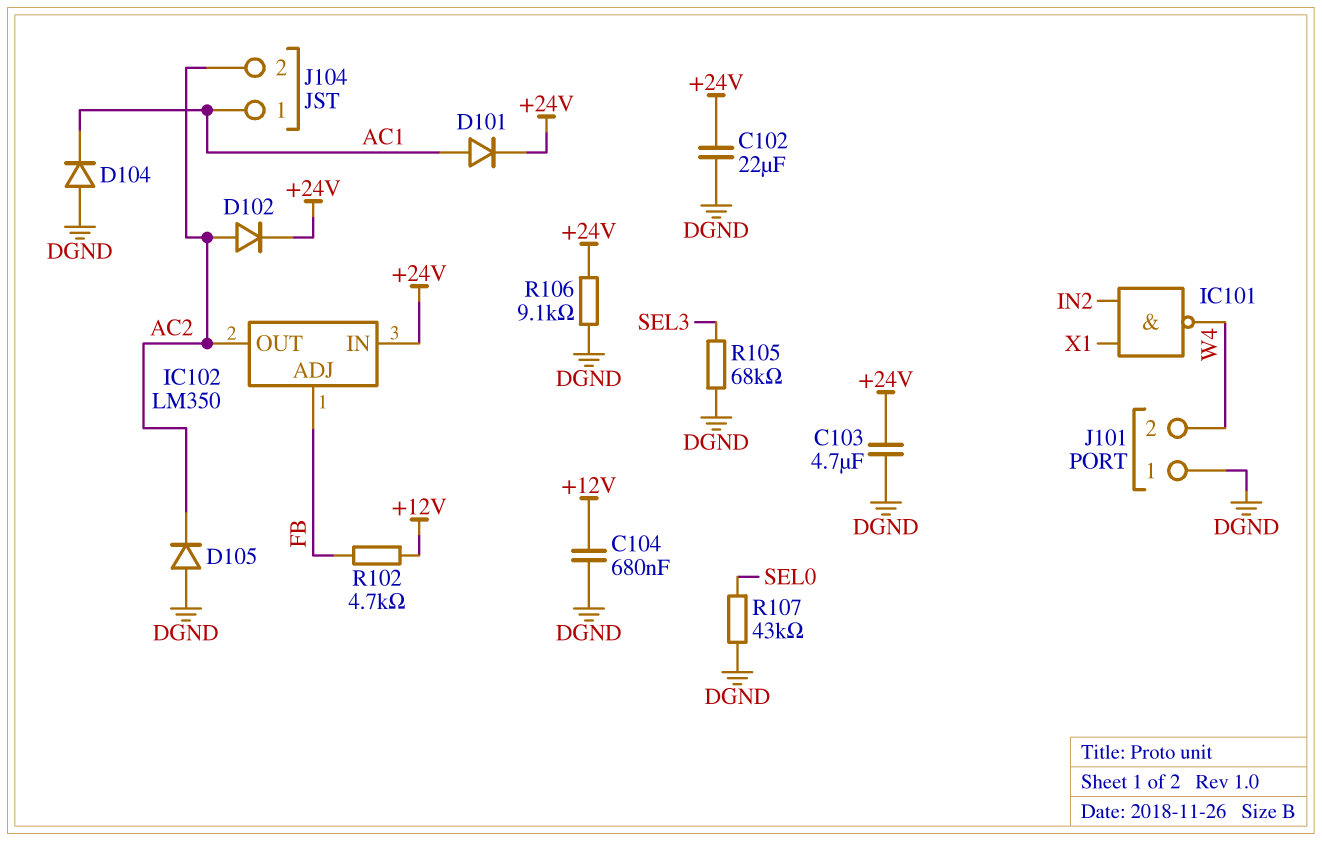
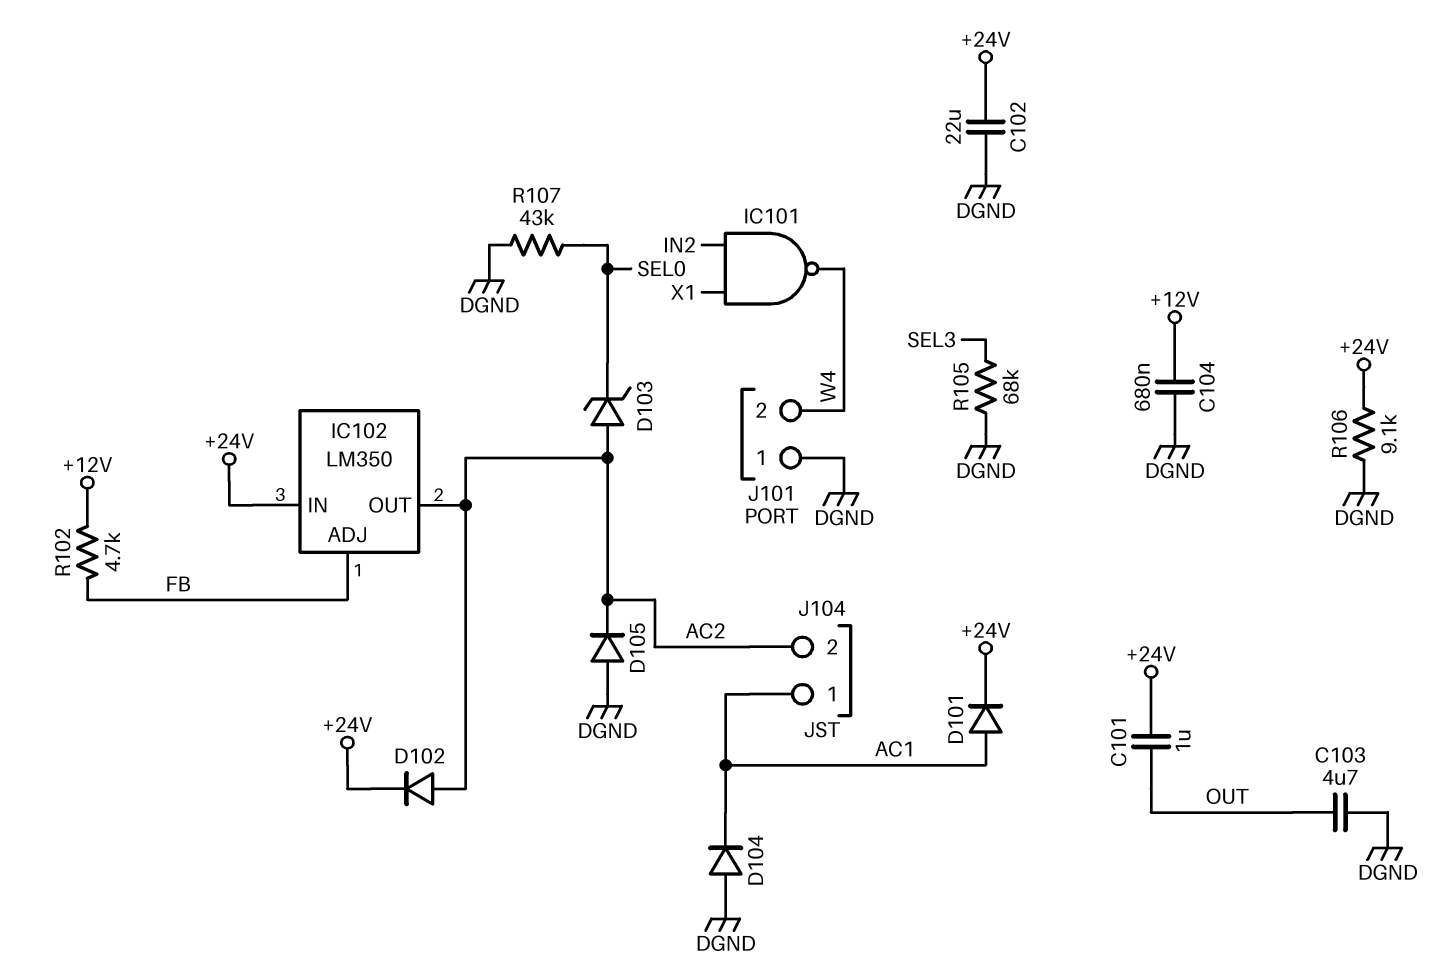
C101: none -> 1uF (+24V, OUT)
C103: 4.7uF (+24V, DGND) -> 4.7uF (DGND, OUT)
D103: none -> zener (A AC2, K SEL0)

